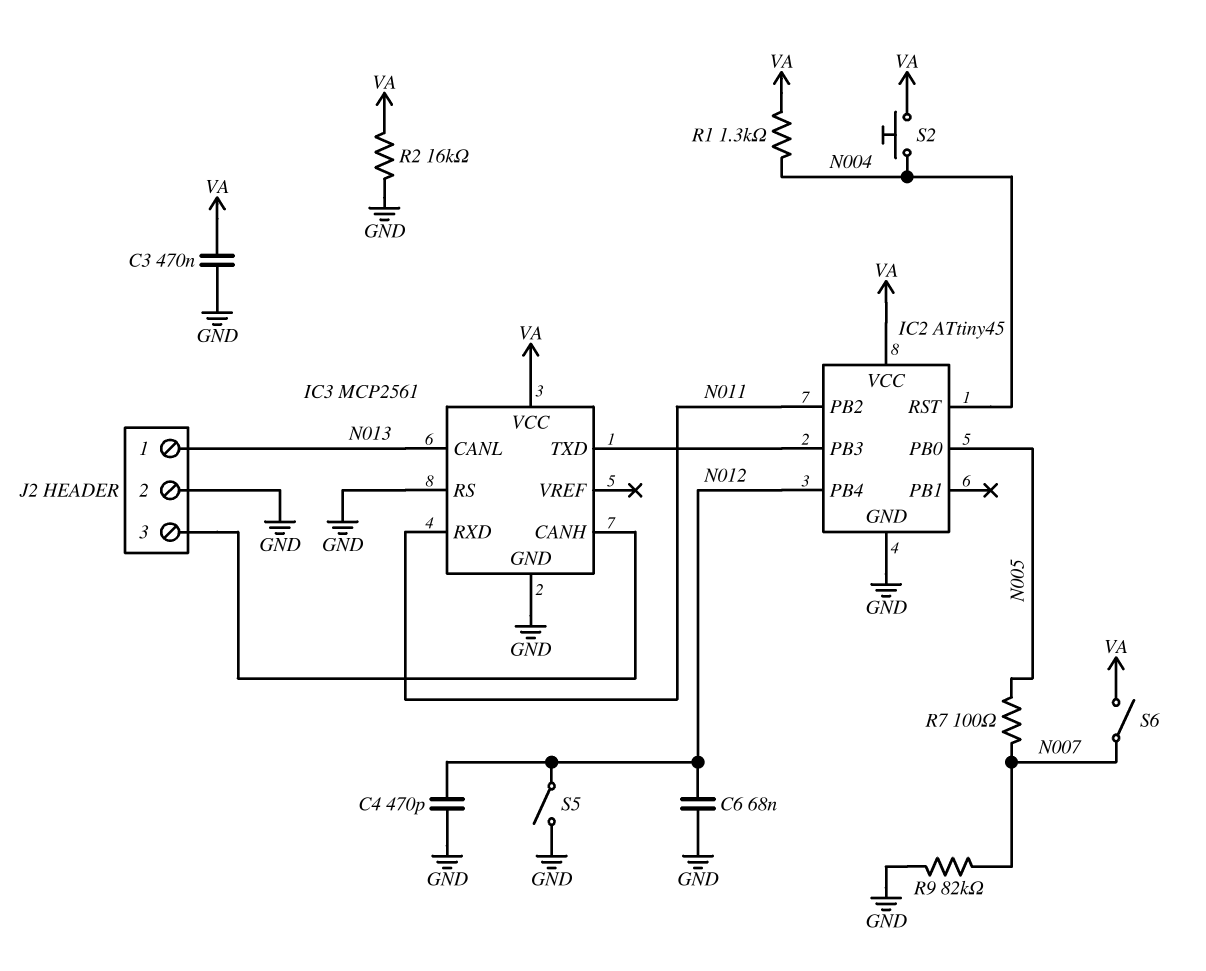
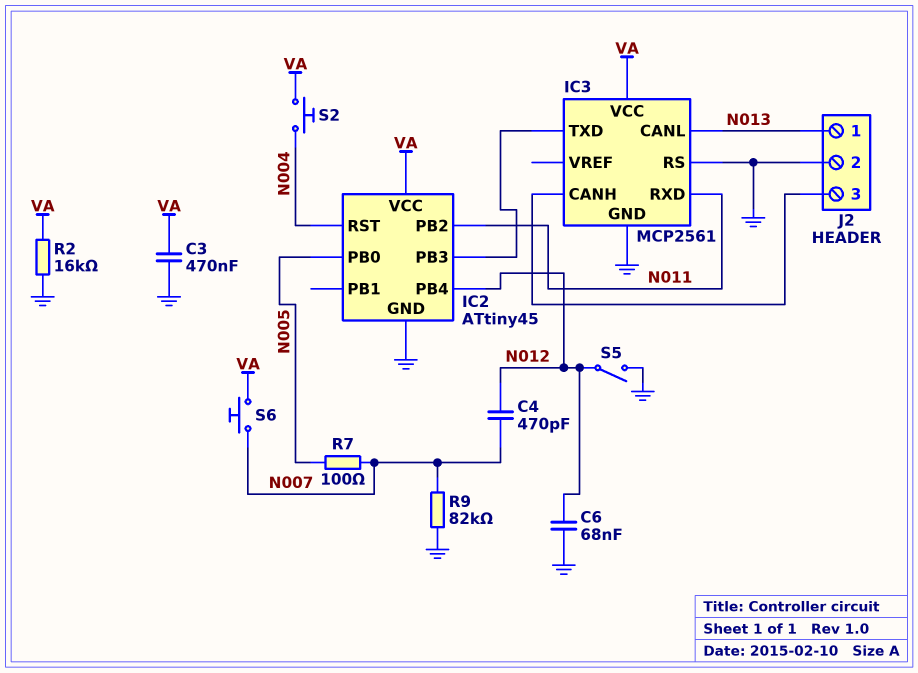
C4: 470pF (GND, N012) -> 470pF (N007, N012)
R1: 1.3k (N004, VA) -> none
S6: switch (N007, VA) -> button (N007, VA)

